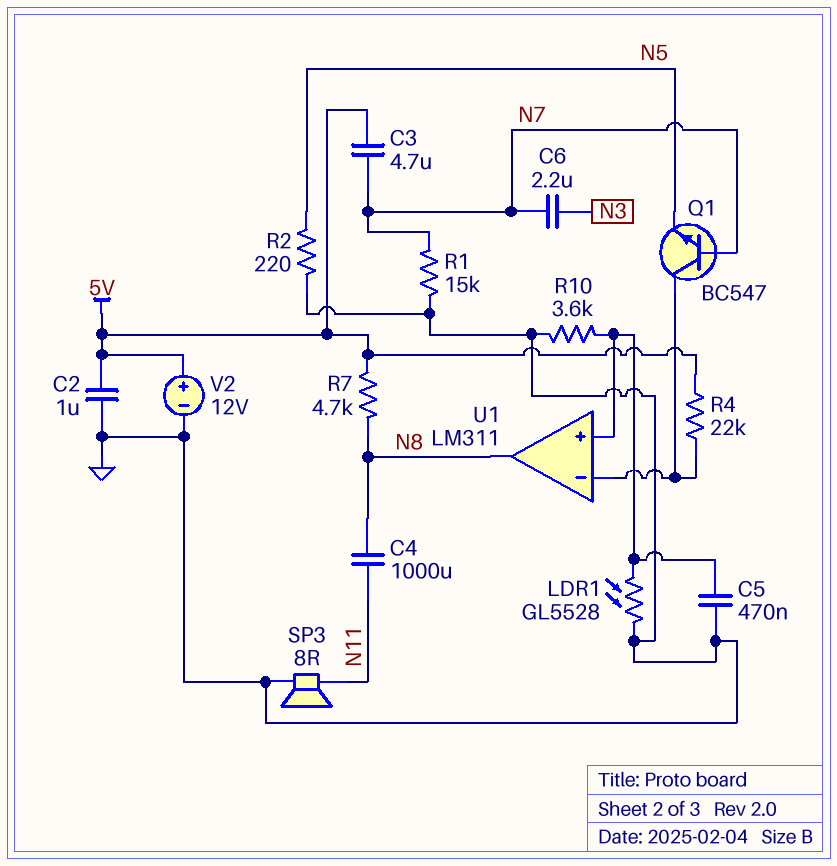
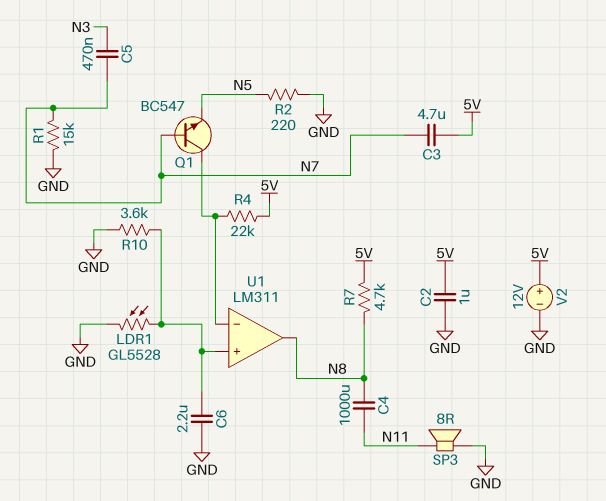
C5: 470nF (GND, U1/in+) -> 470nF (N3, N7)
C6: 2.2uF (N3, N7) -> 2.2uF (GND, U1/in+)

